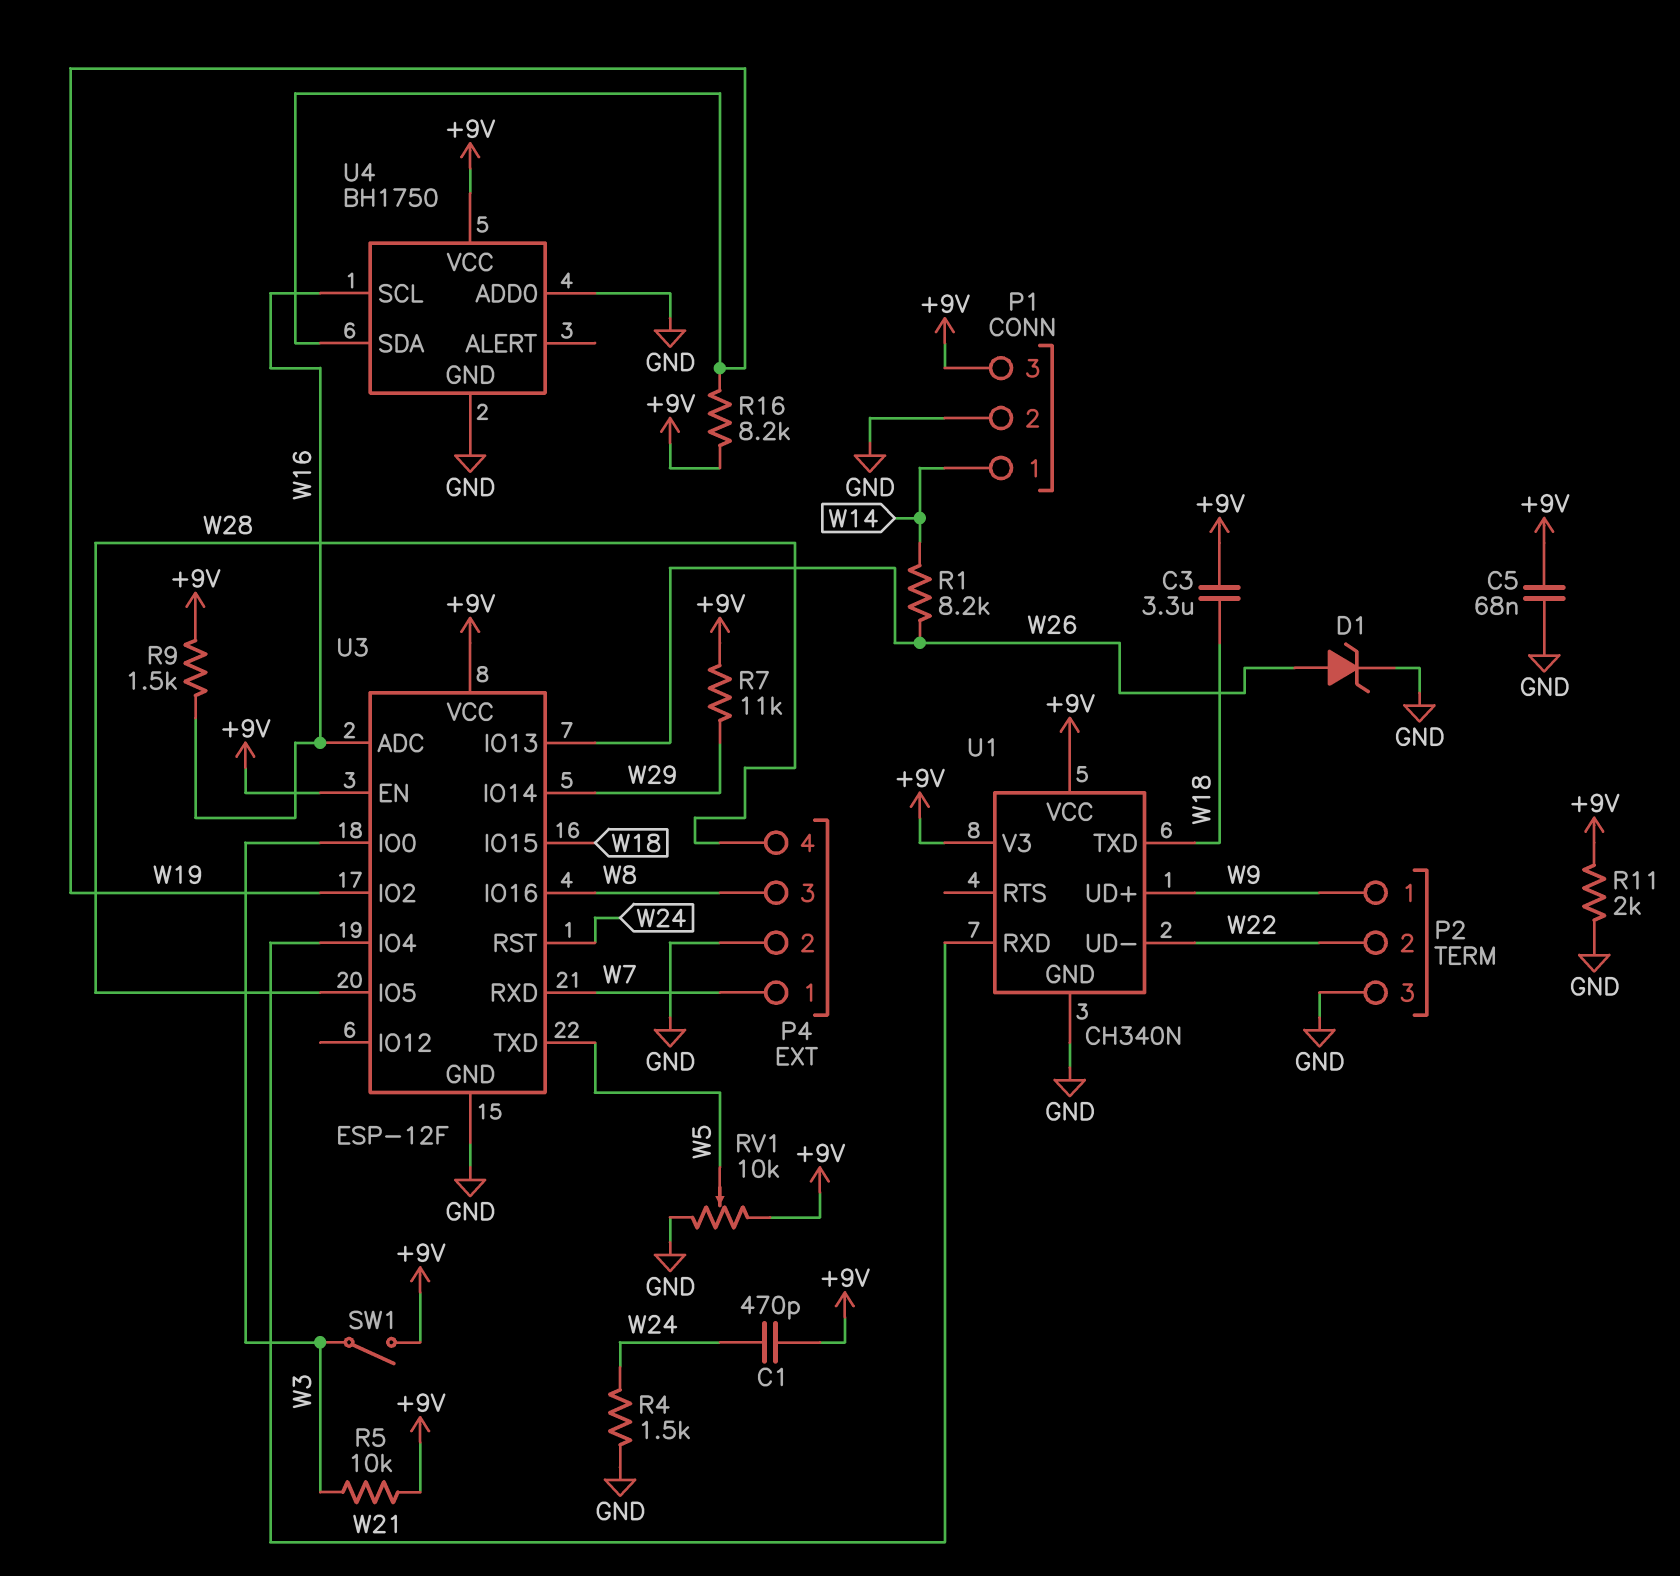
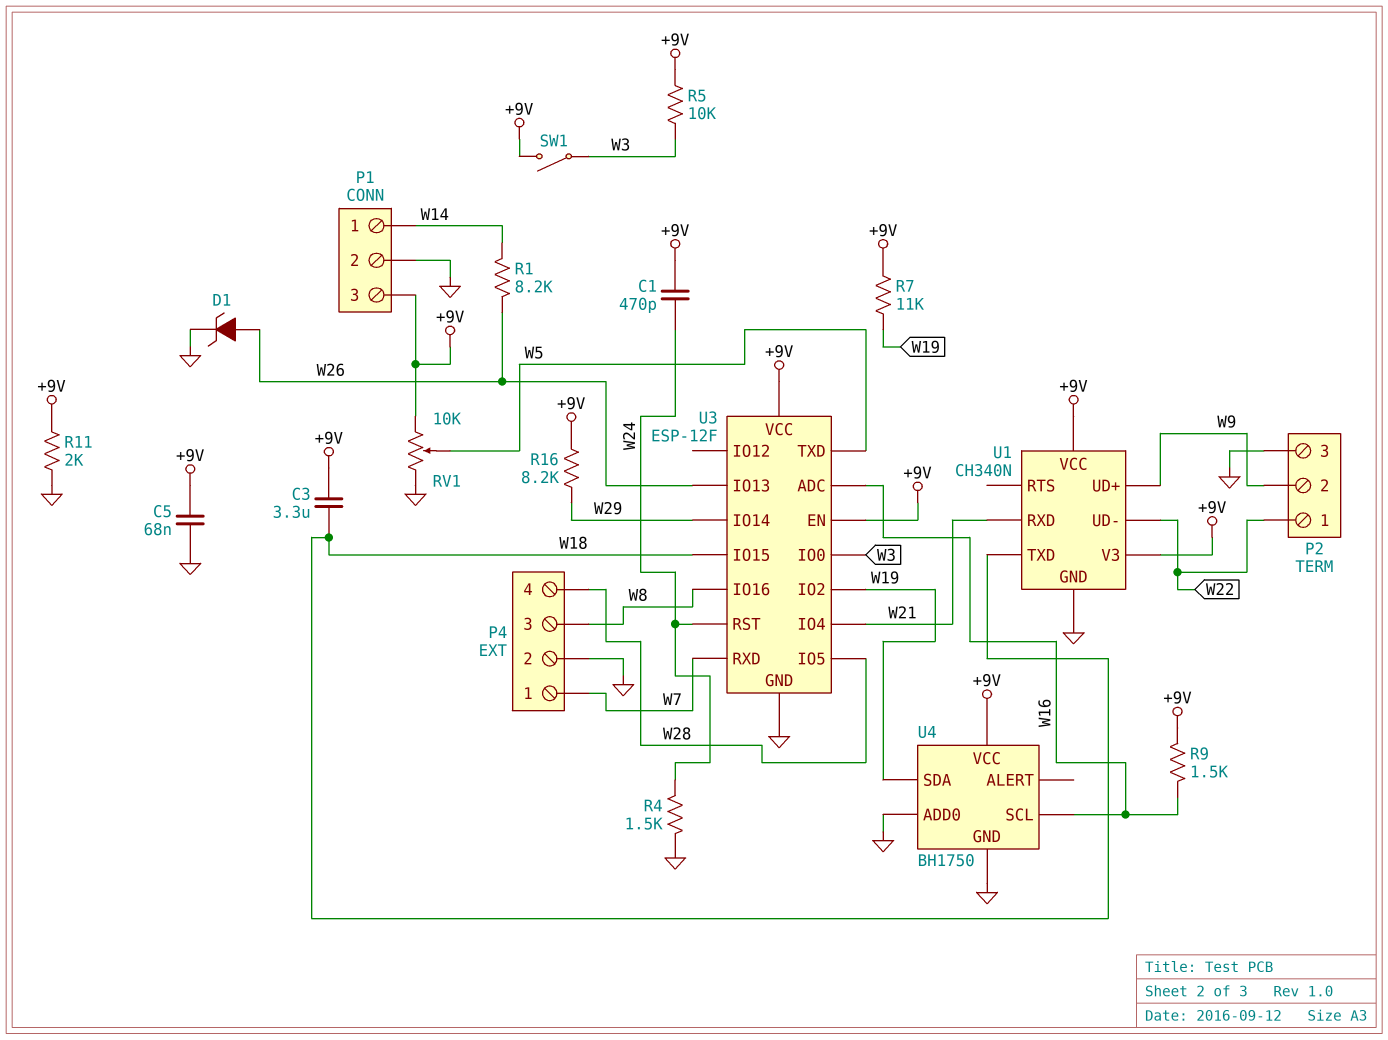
P2 pin 1: W9 -> W22
P2 pin 2: W22 -> W9
R7: 11k (+9V, W29) -> 11k (+9V, W19)
R16: 8.2k (+9V, W19) -> 8.2k (+9V, W29)

